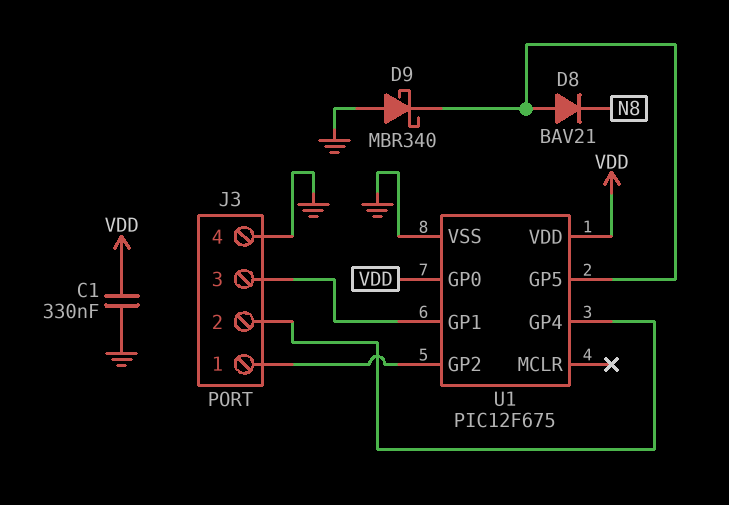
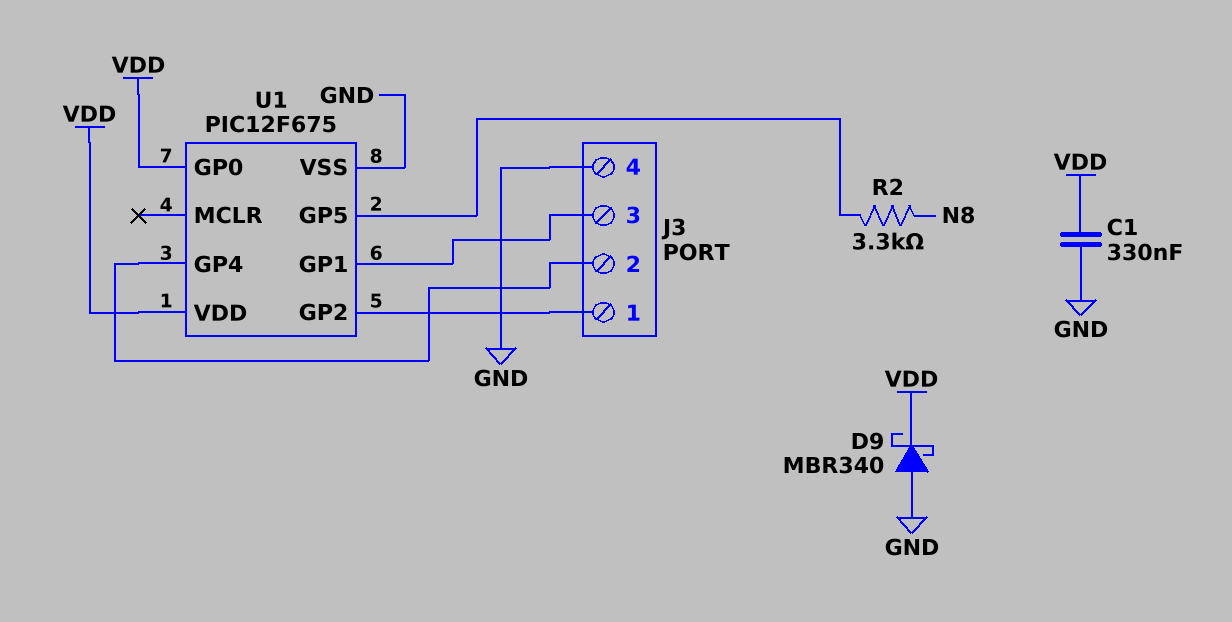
D8: diode BAV21 (A U1/GP5, K N8) -> none
D9: schottky MBR340 (A GND, K U1/GP5) -> schottky MBR340 (A GND, K VDD)
R2: none -> 3.3k (N8, U1/GP5)

